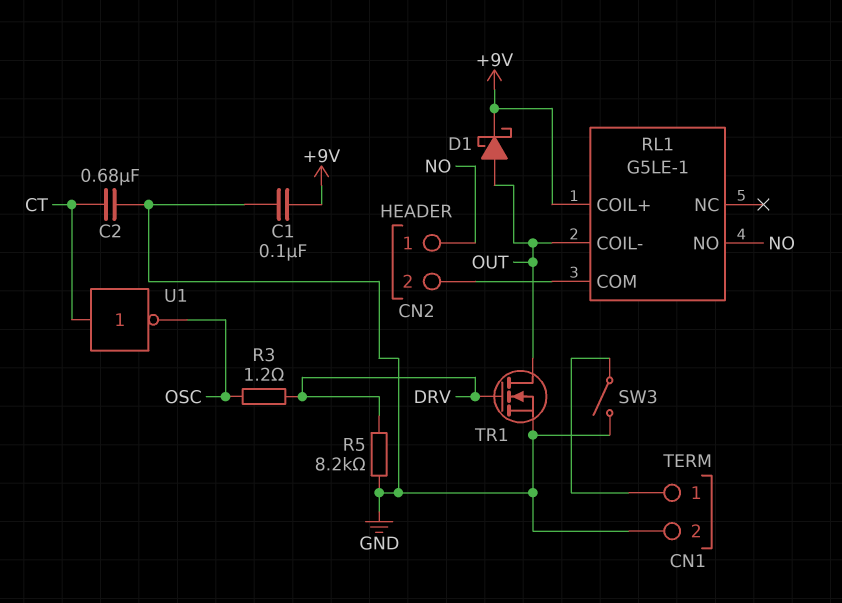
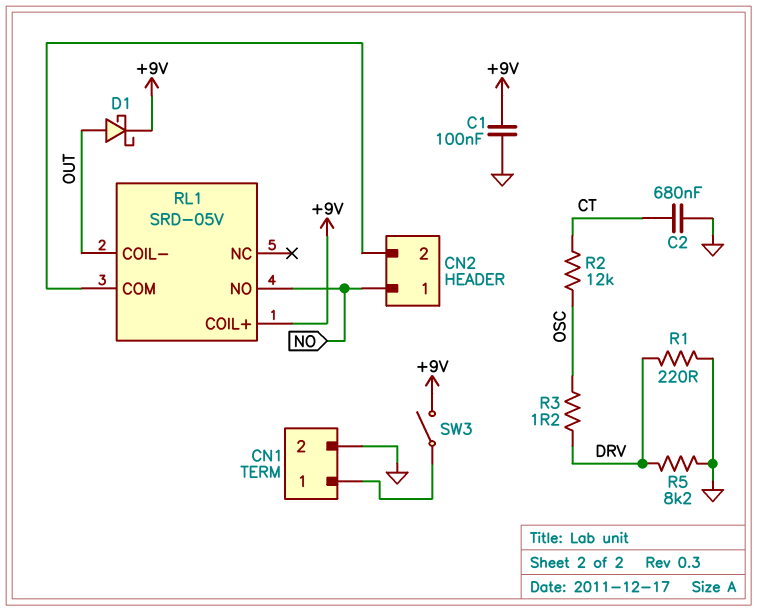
R1: none -> 220 (DRV, GND)
R2: none -> 12k (CT, OSC)
RL1: G5LE-1 -> SRD-05V
SW3: switch (CN1/1, GND) -> switch (+9V, CN1/1)
TR1: NMOS (G DRV, D OUT, S GND) -> none
U1: NOT (in CT, out OSC) -> none

